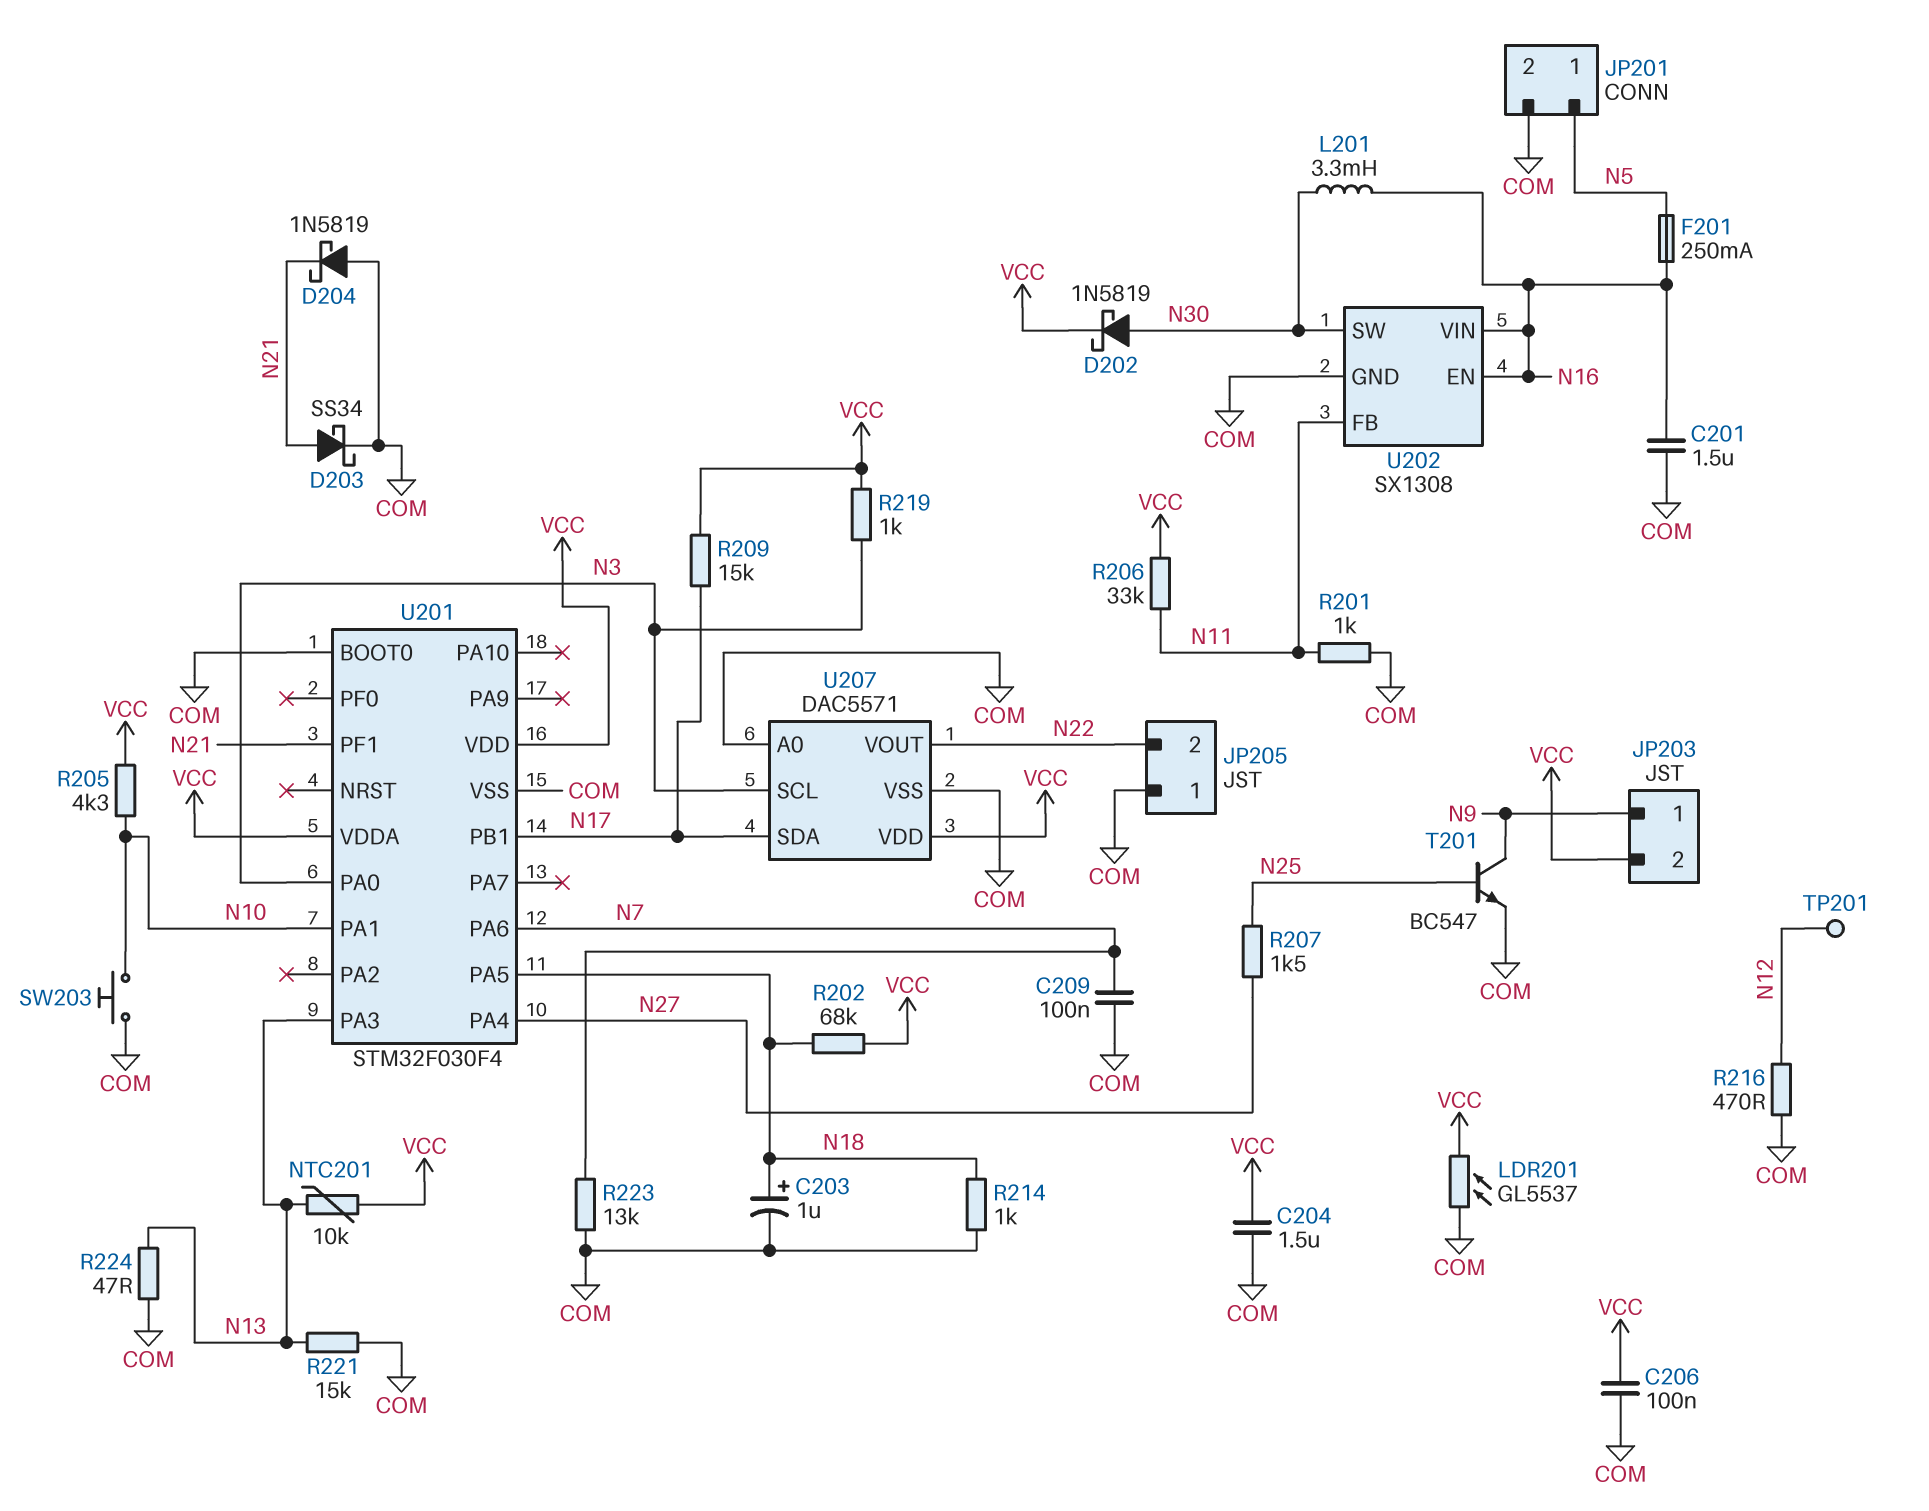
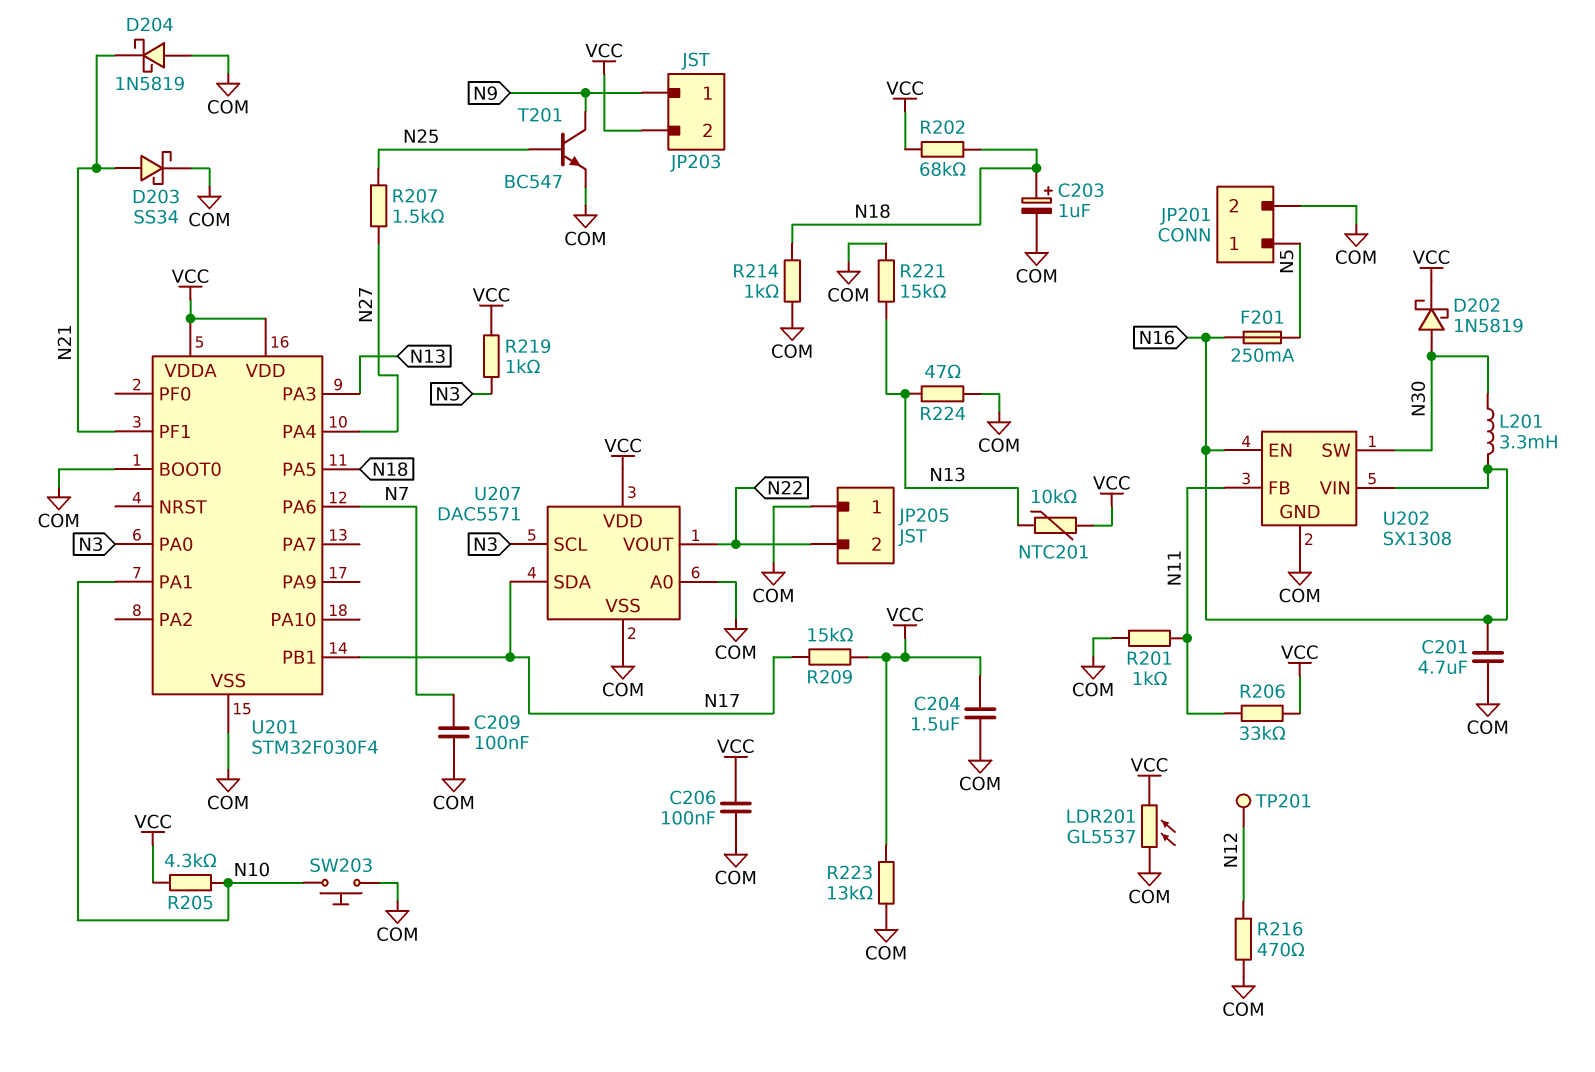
C201: 1.5uF (COM, N16) -> 4.7uF (COM, N16)
R223: 13k (COM, N7) -> 13k (COM, VCC)

